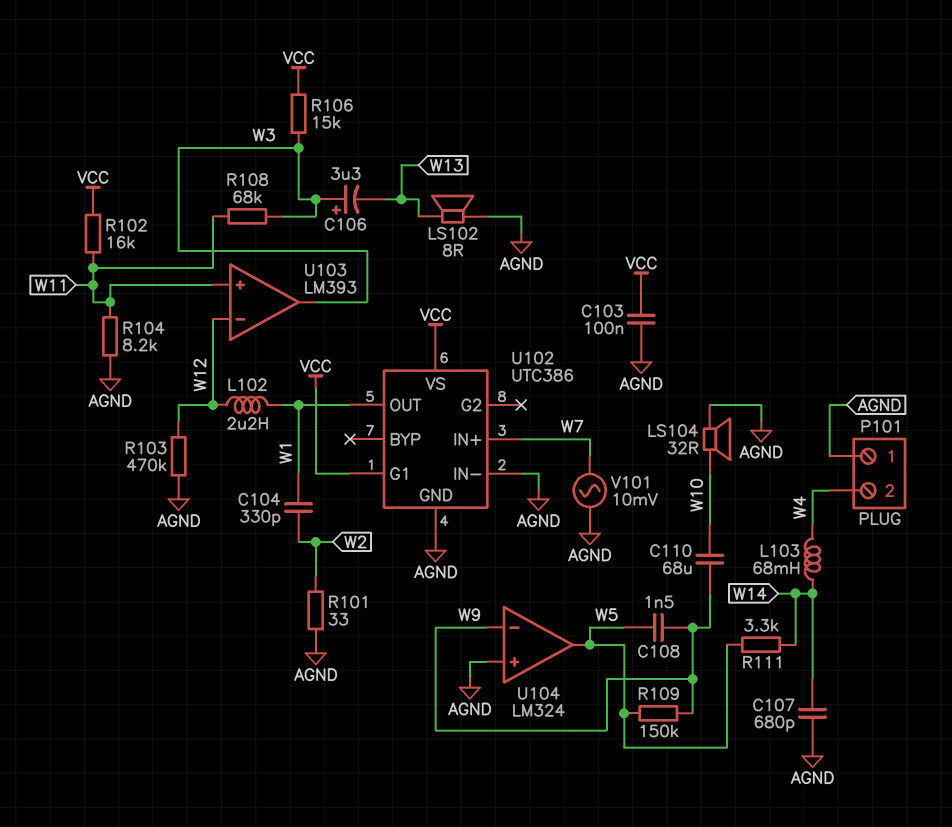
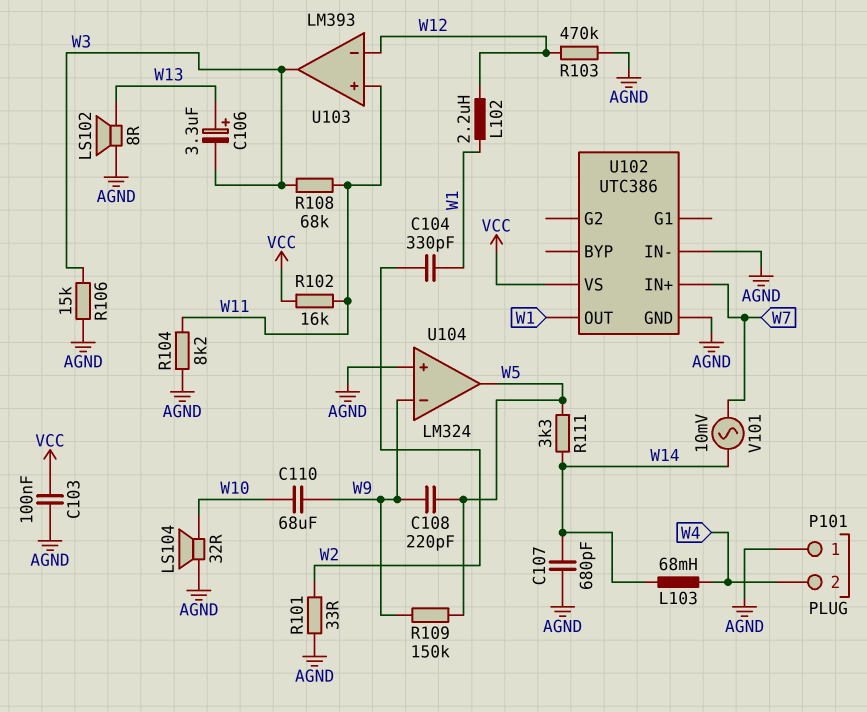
C106: 3.3uF (plus W3, minus W13) -> 3.3uF (plus W13, minus W3)
C108: 1.5nF (W5, W9) -> 220pF (W5, W9)
R106: 15k (VCC, W3) -> 15k (AGND, W3)
U102 pin G1: VCC -> none
V101: AC 10mV (AGND, W7) -> AC 10mV (W7, W14)

